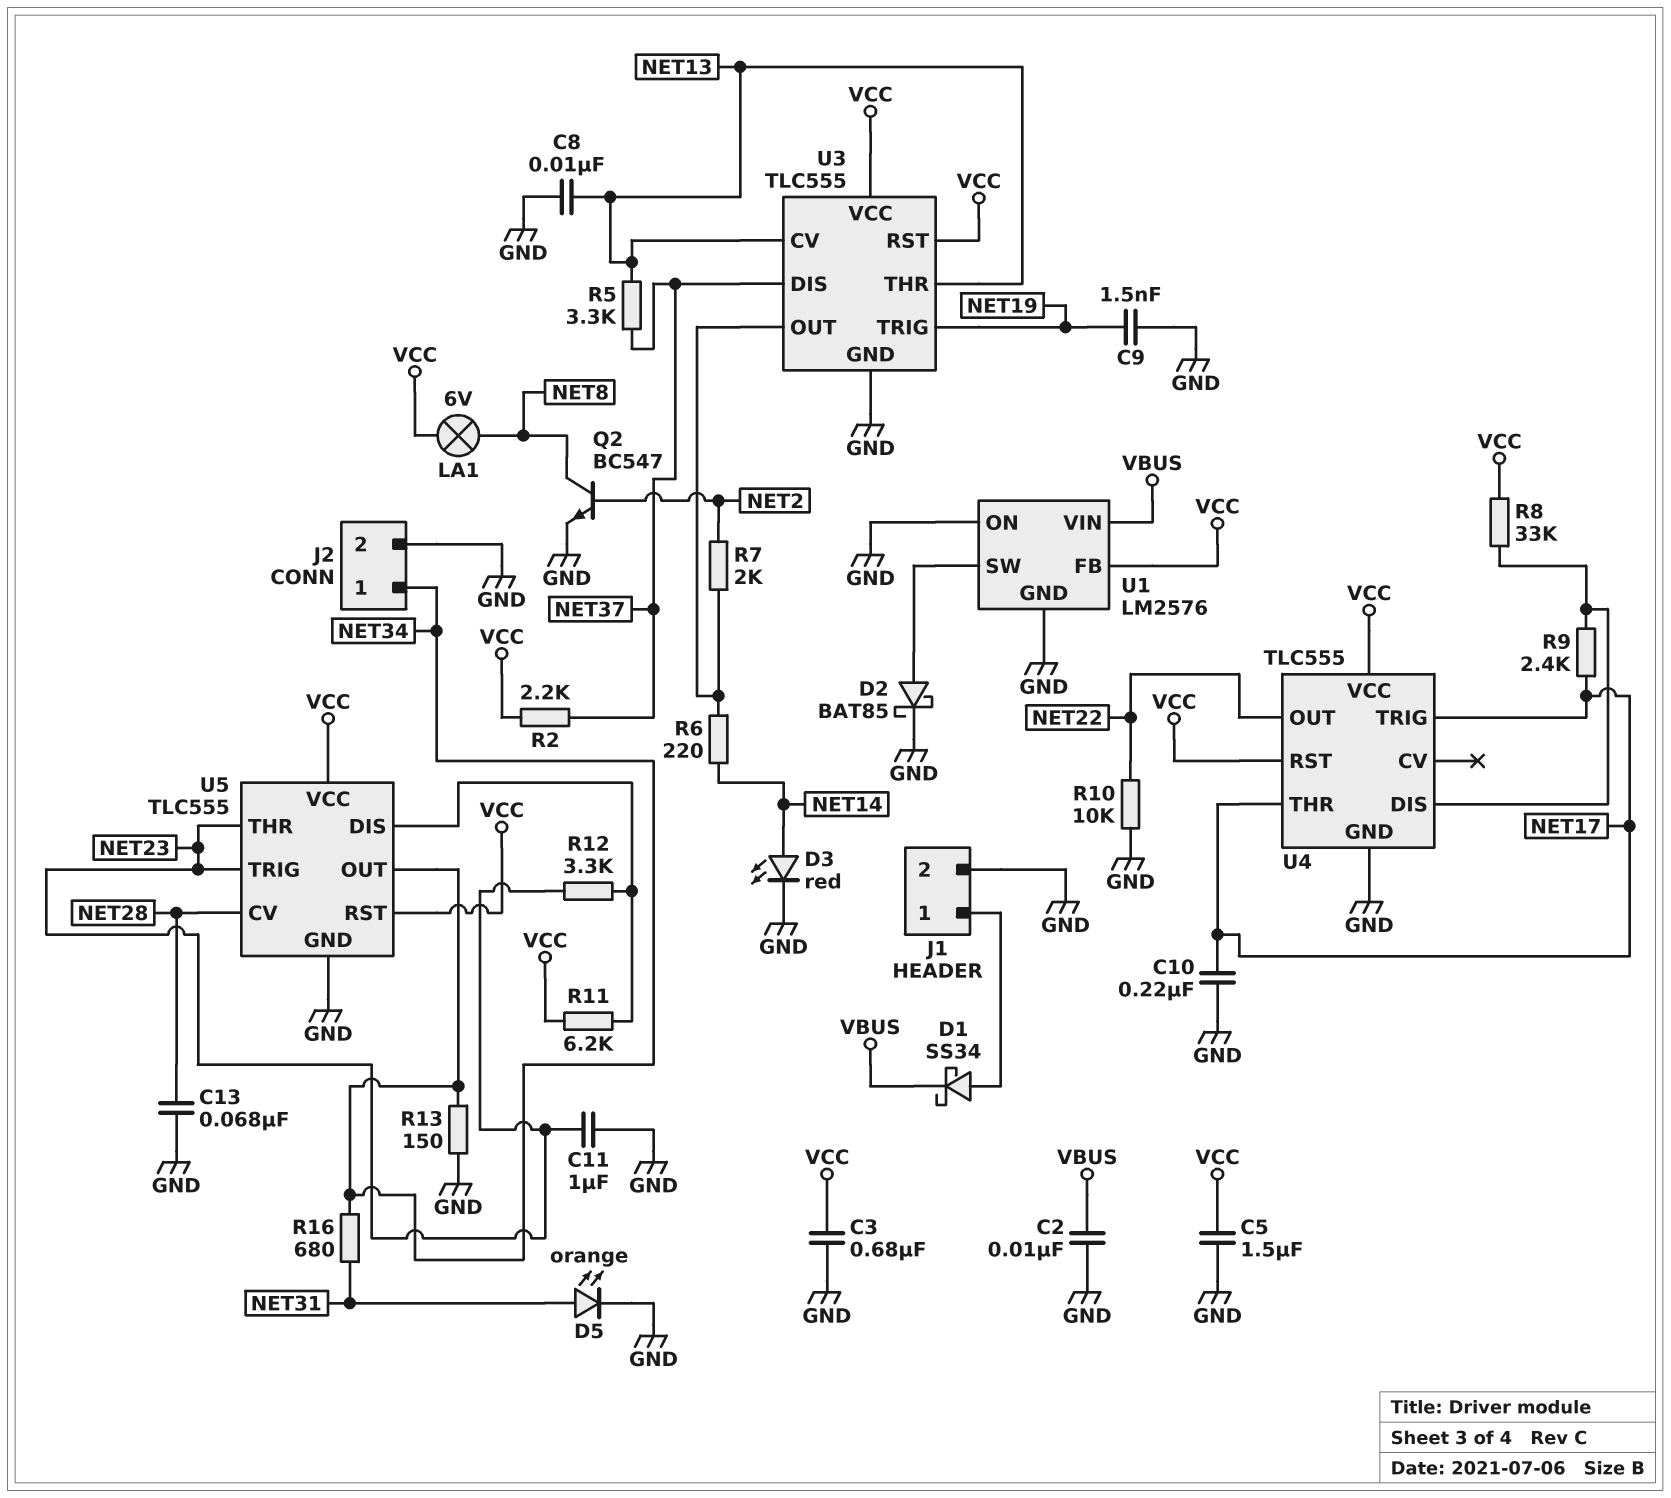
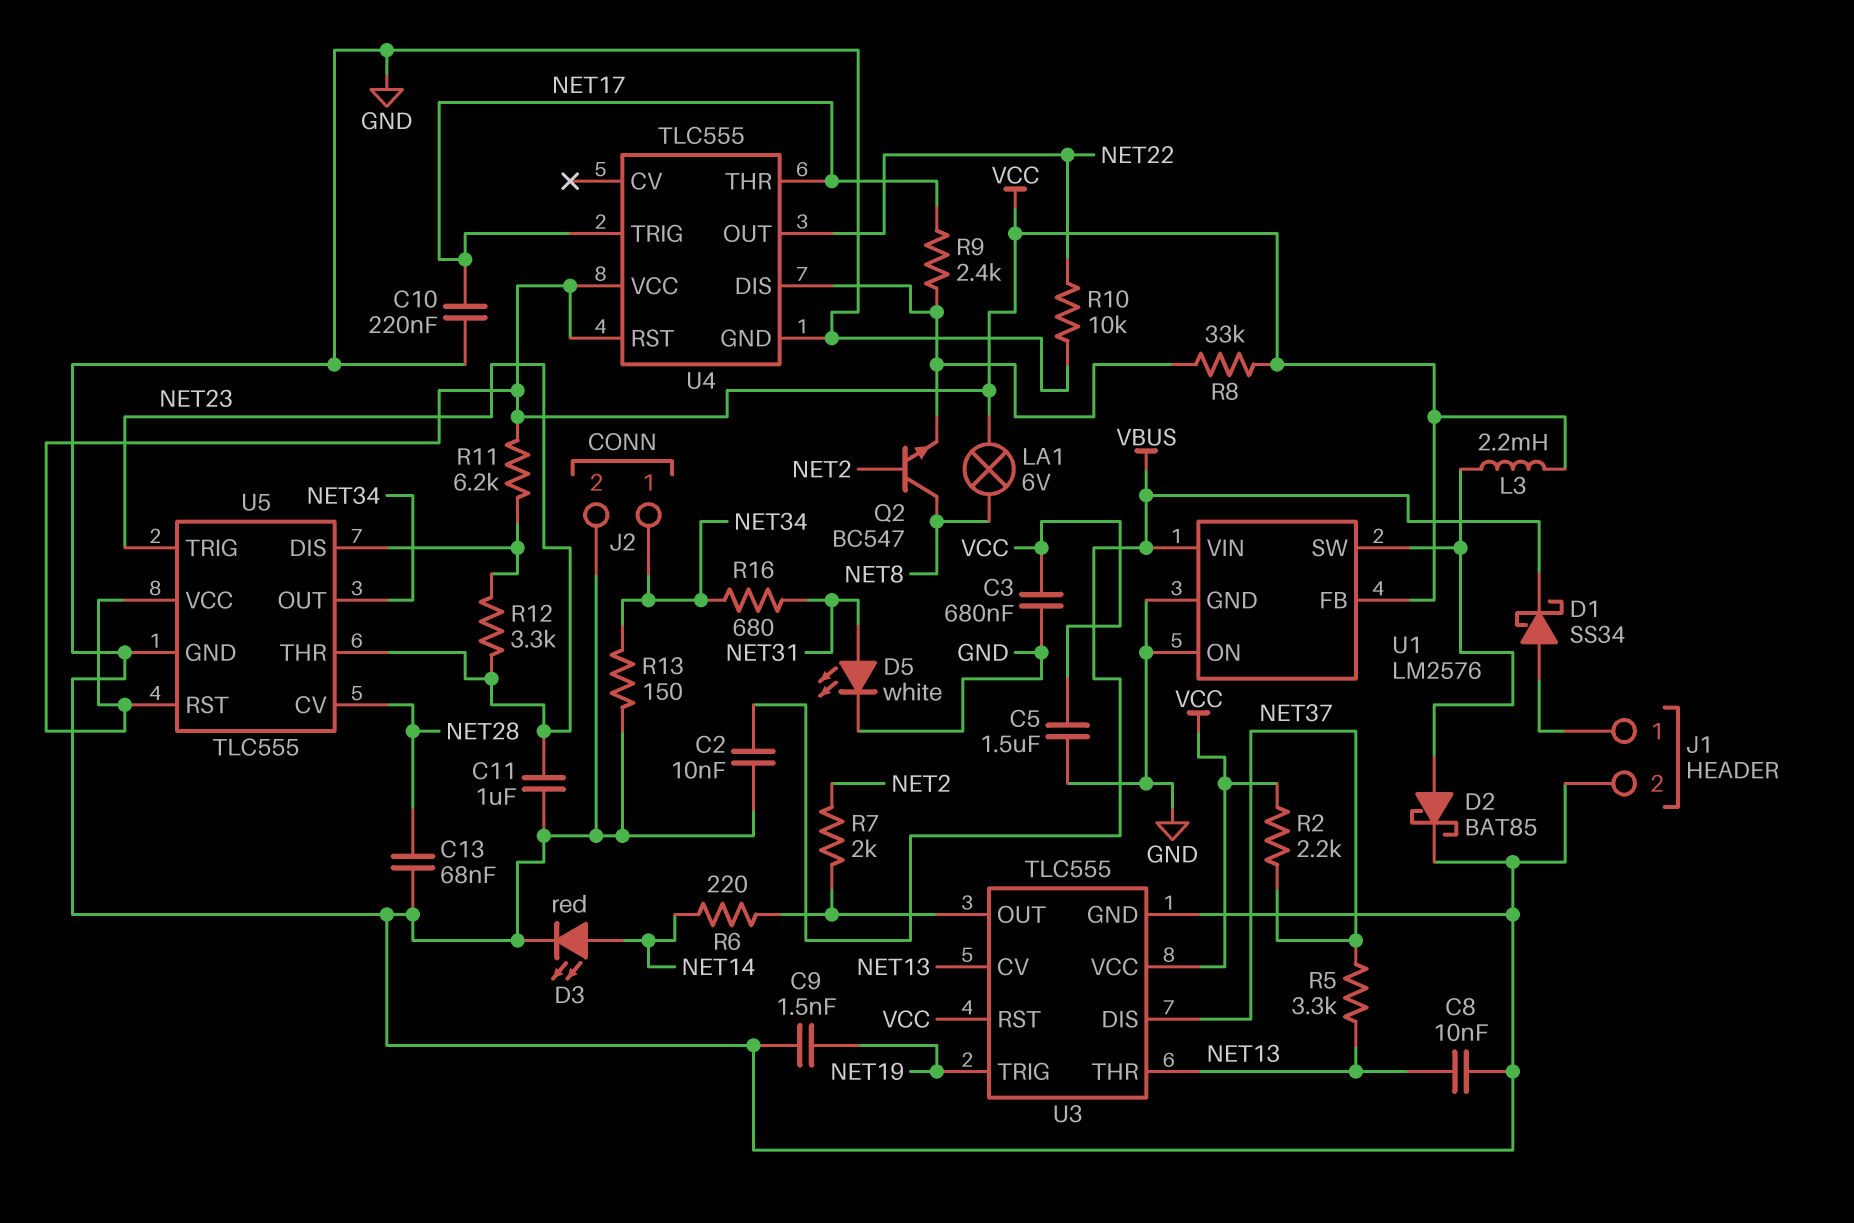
D5: LED orange (A NET31, K GND) -> LED white (A NET31, K GND)
L3: none -> 2.2mH (U1/SW, VCC)
Q2: NPN BC547 (B NET2, C NET8, E GND) -> NPN BC547 (B NET2, C NET8, E U4/DIS)

